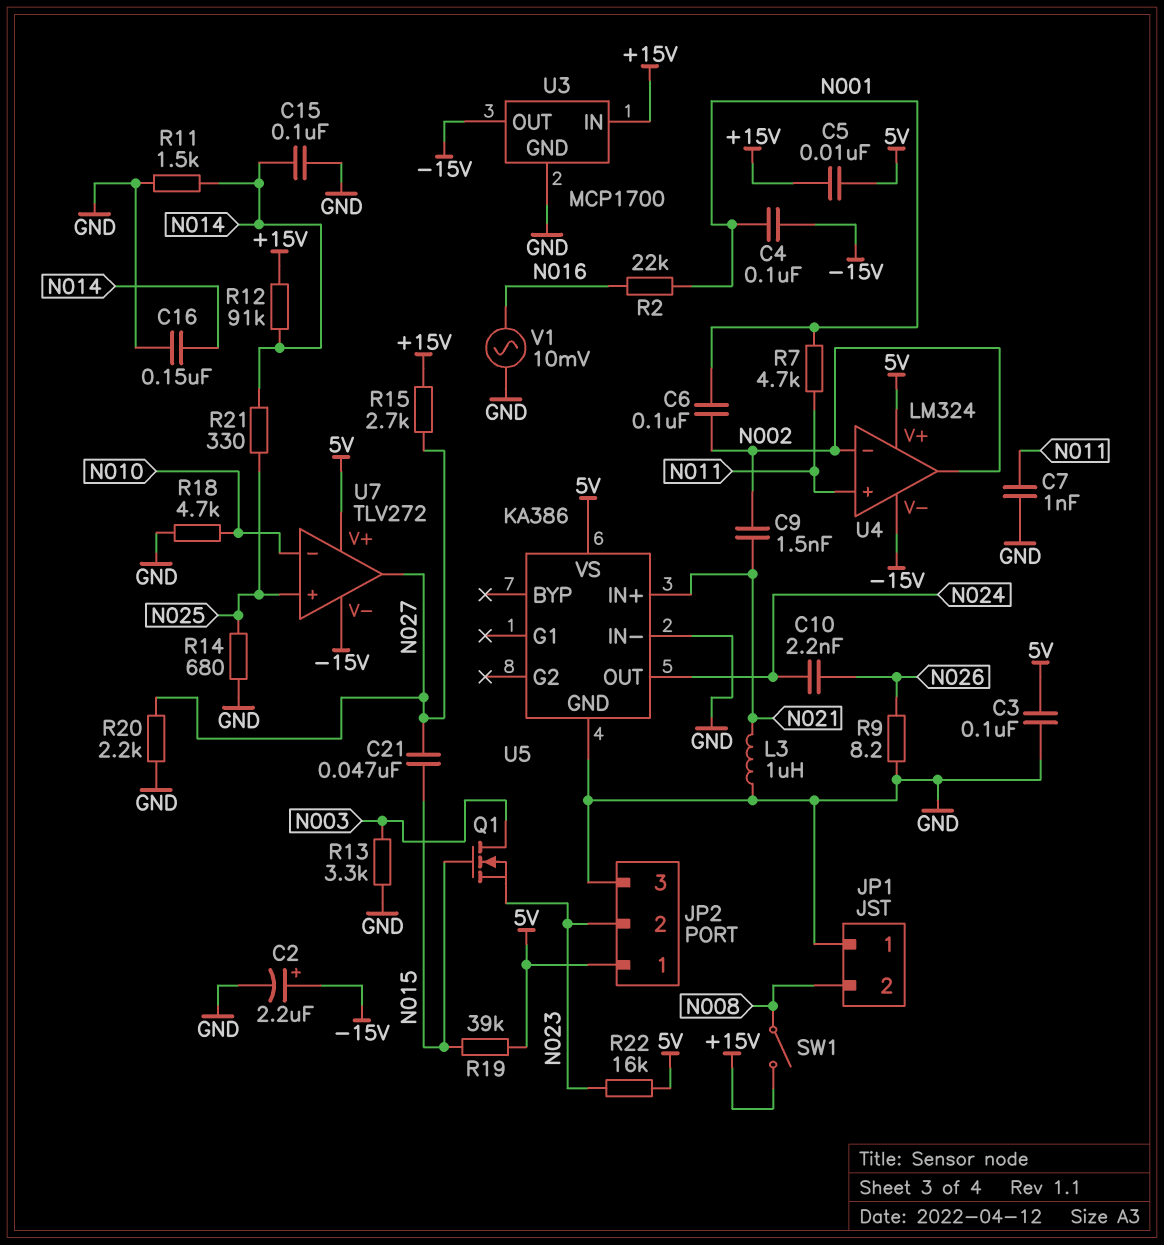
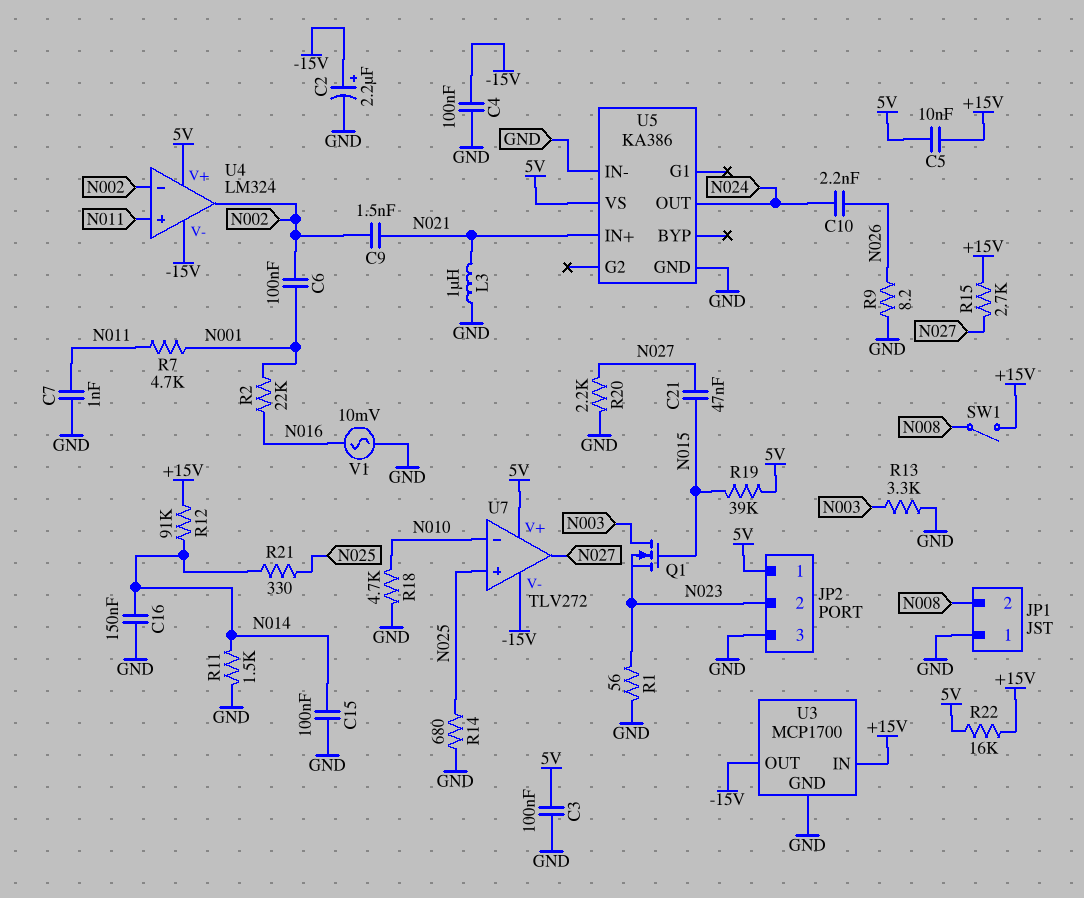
C4: 100nF (-15V, N001) -> 100nF (-15V, GND)
R1: none -> 56 (GND, N023)
R22: 16k (5V, N023) -> 16k (+15V, 5V)

